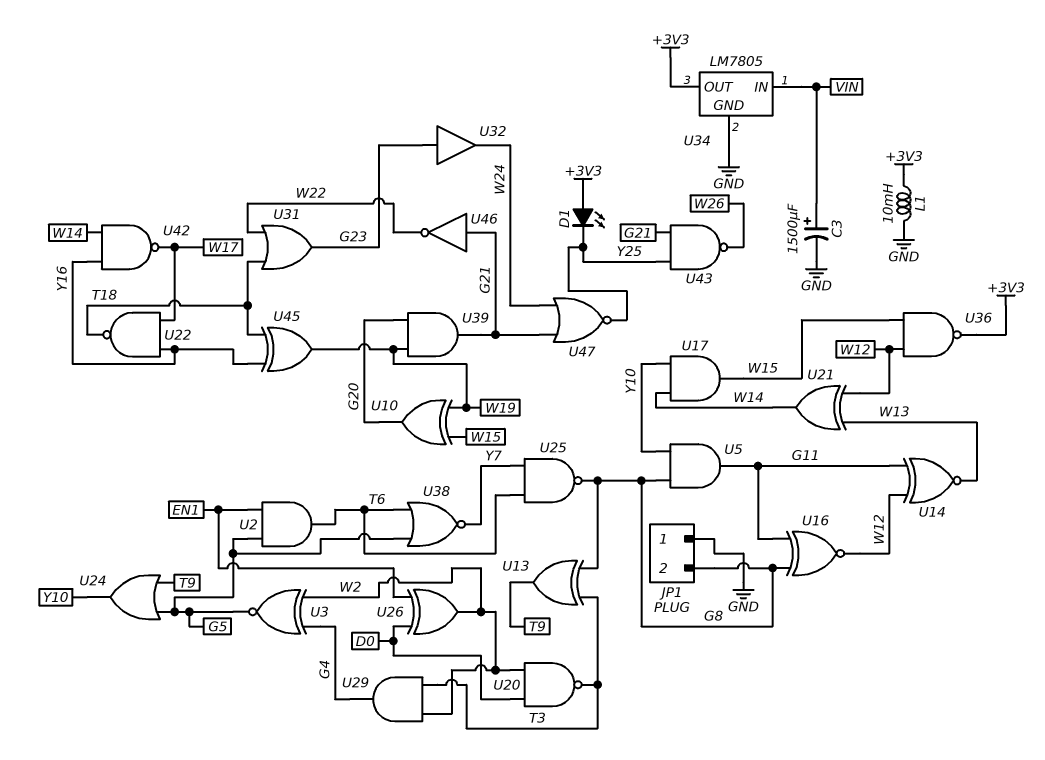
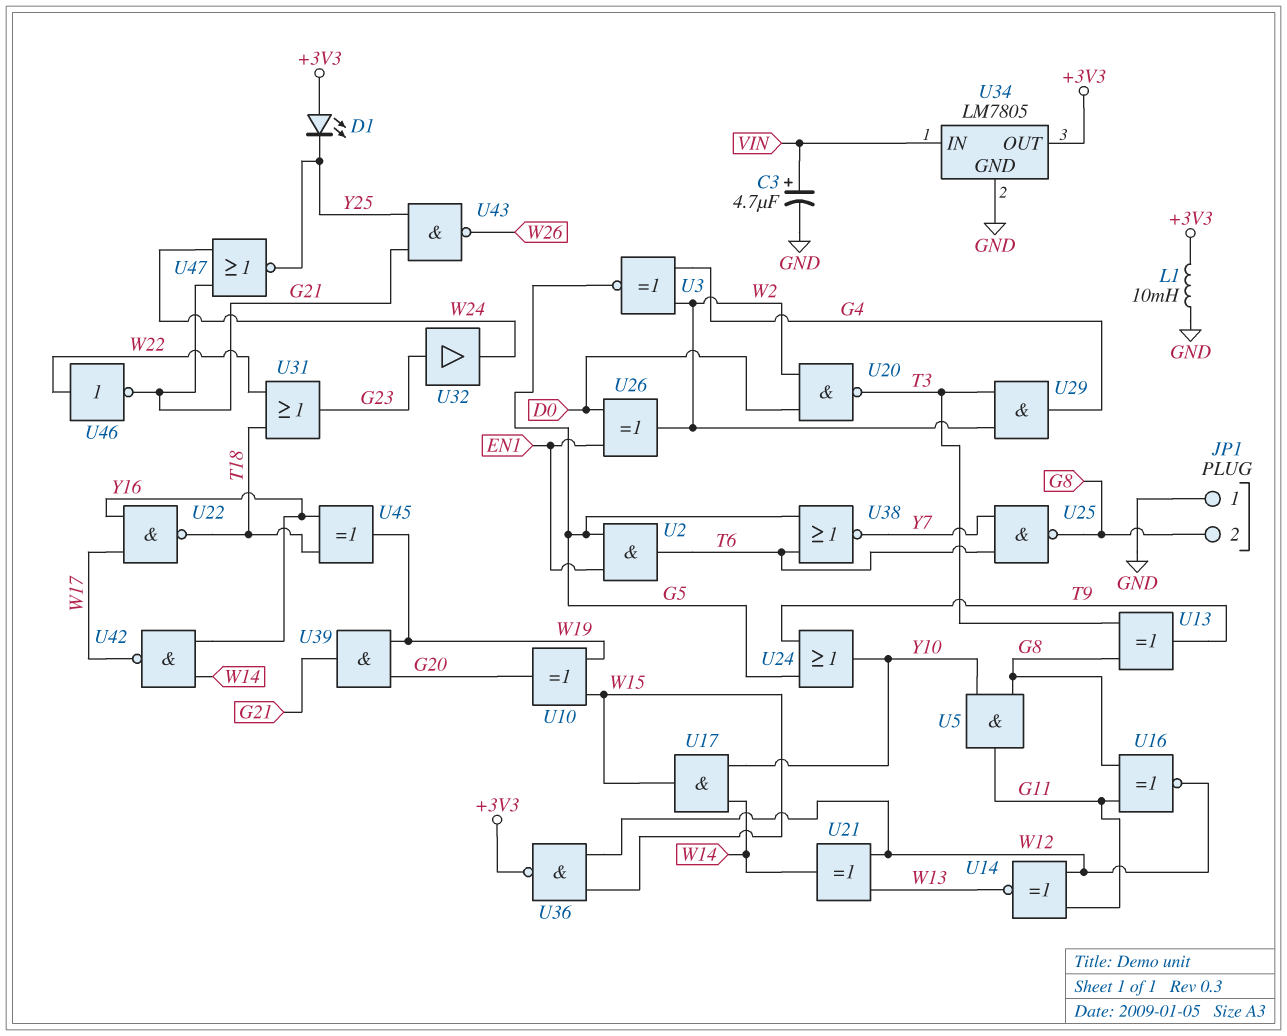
C3: 1500uF (plus VIN, minus GND) -> 4.7uF (plus VIN, minus GND)
U46: NOT (in G21, out W22) -> NOT (in W22, out G21)

